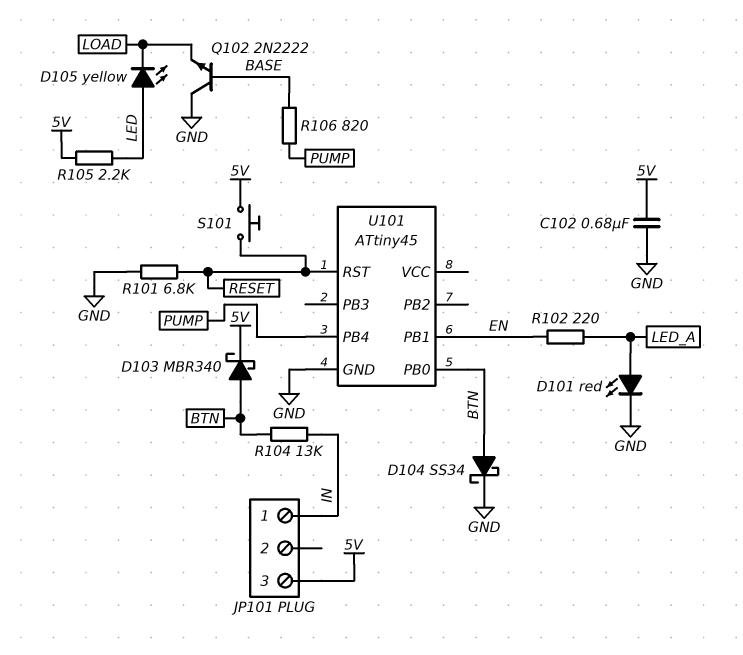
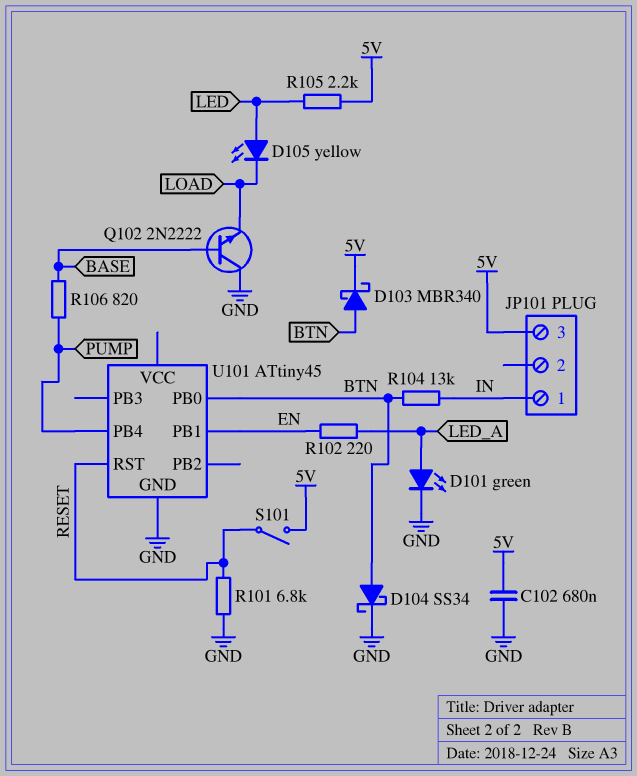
D101: LED red (A LED_A, K GND) -> LED green (A LED_A, K GND)
S101: button (5V, RESET) -> switch (5V, RESET)

